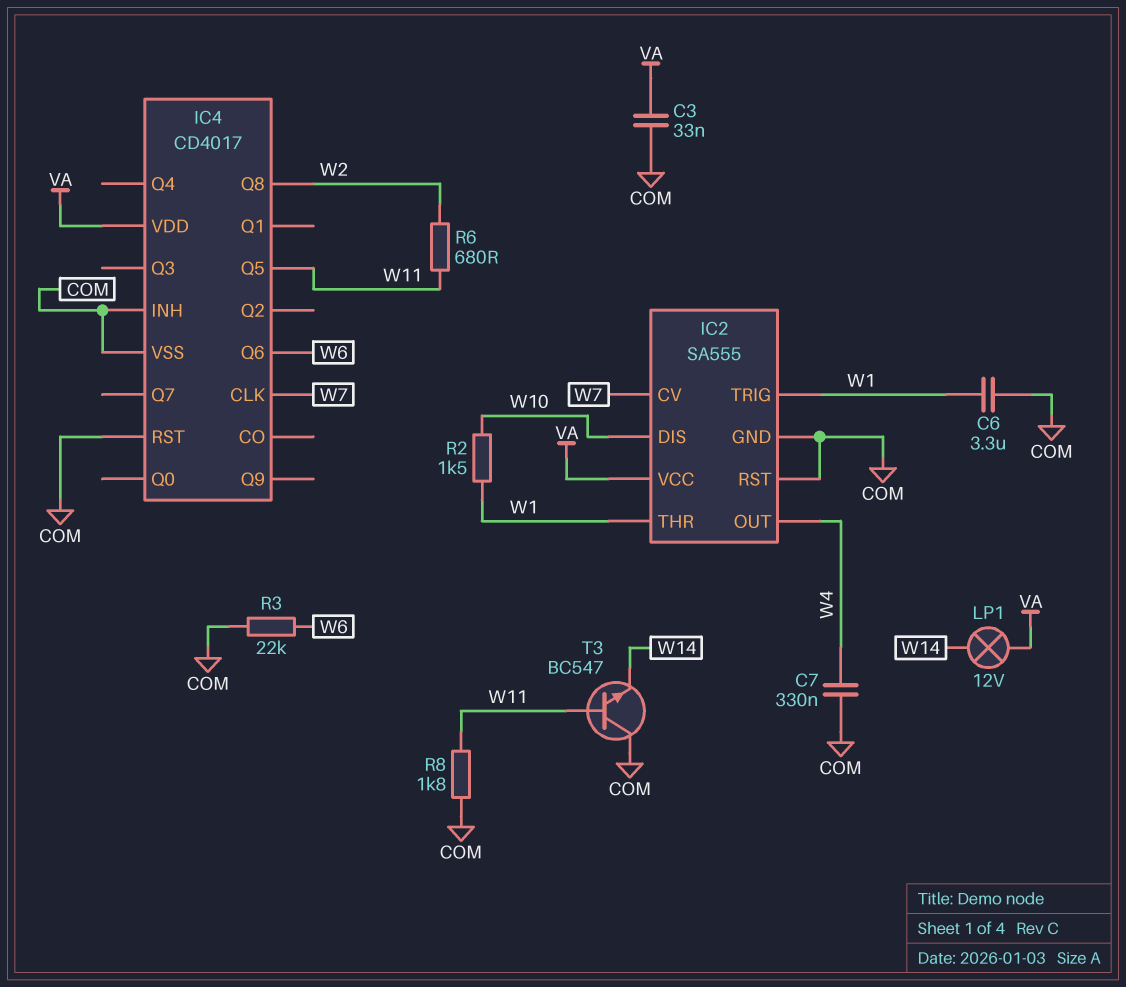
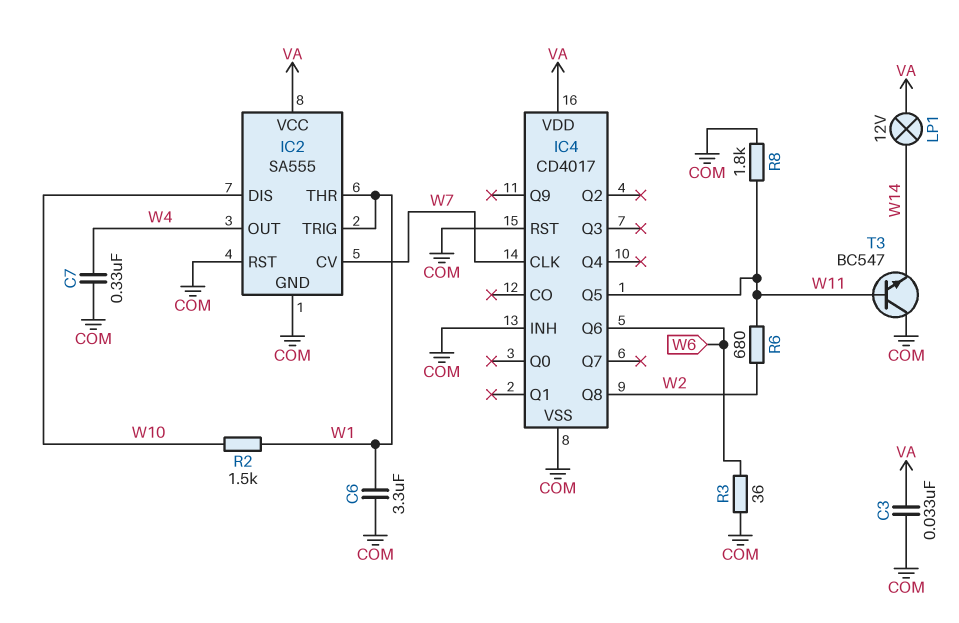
R3: 22k (COM, W6) -> 36 (COM, W6)

